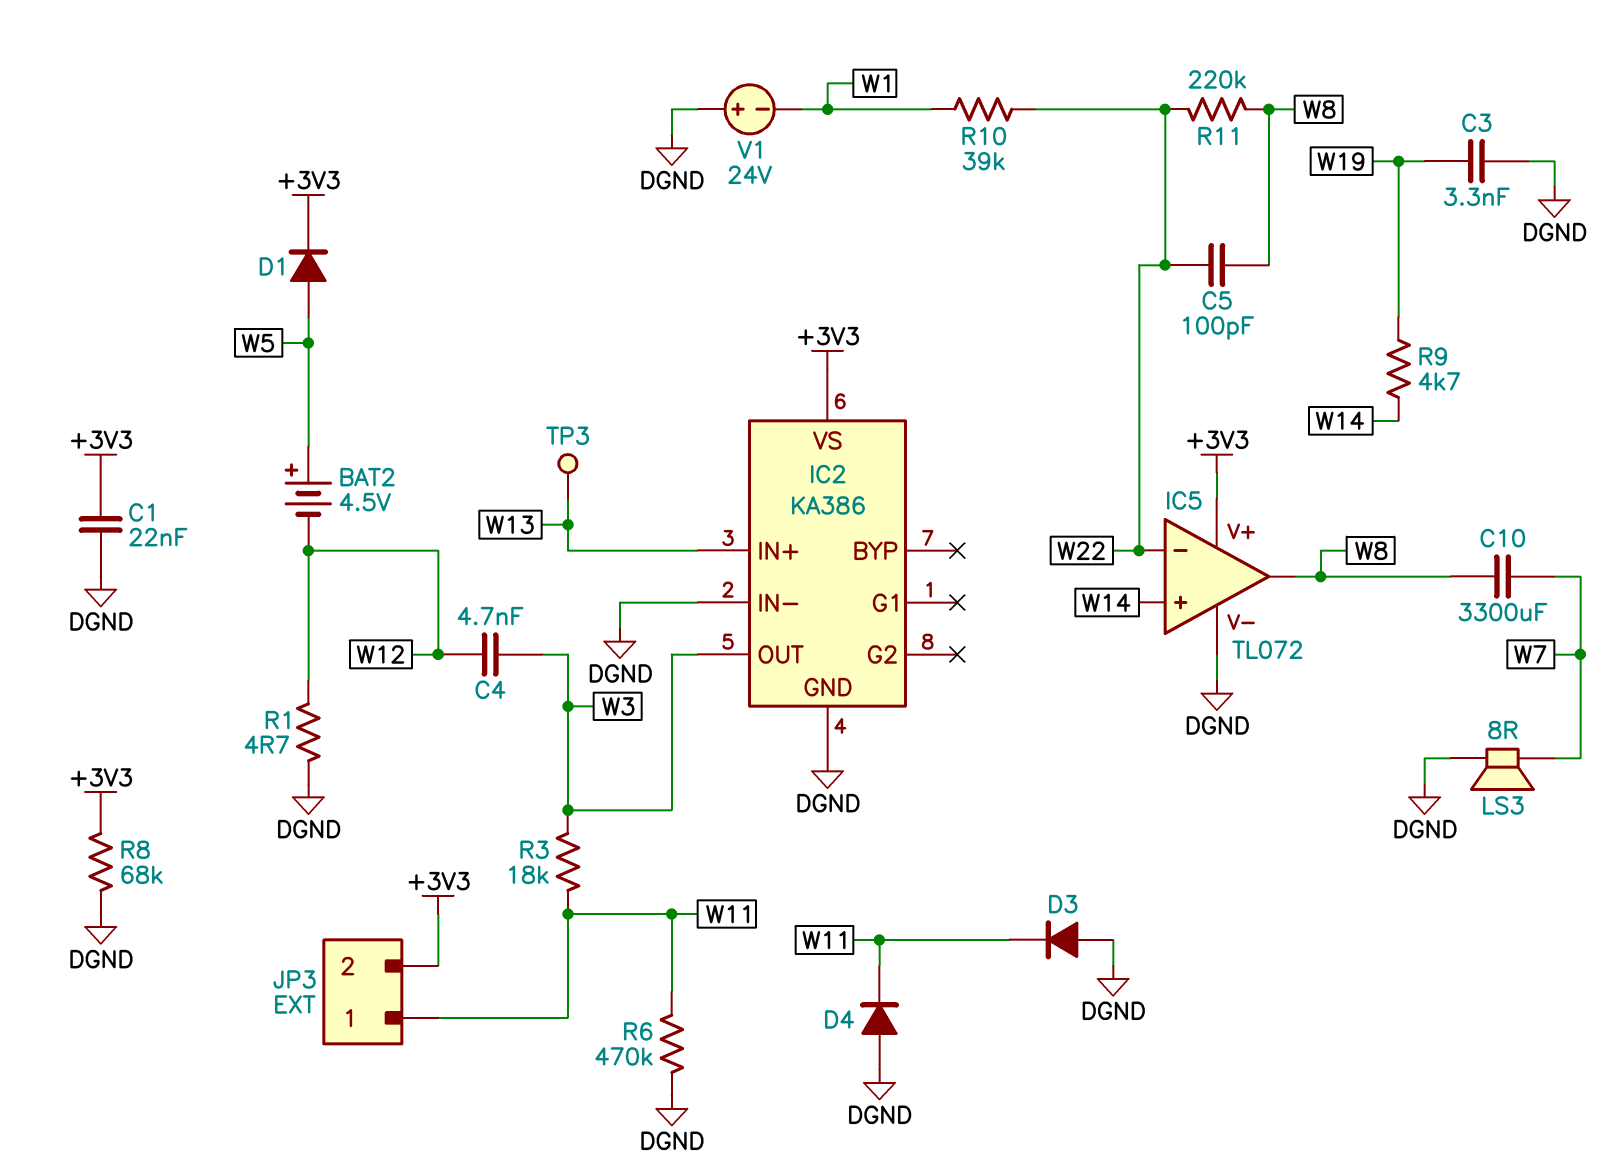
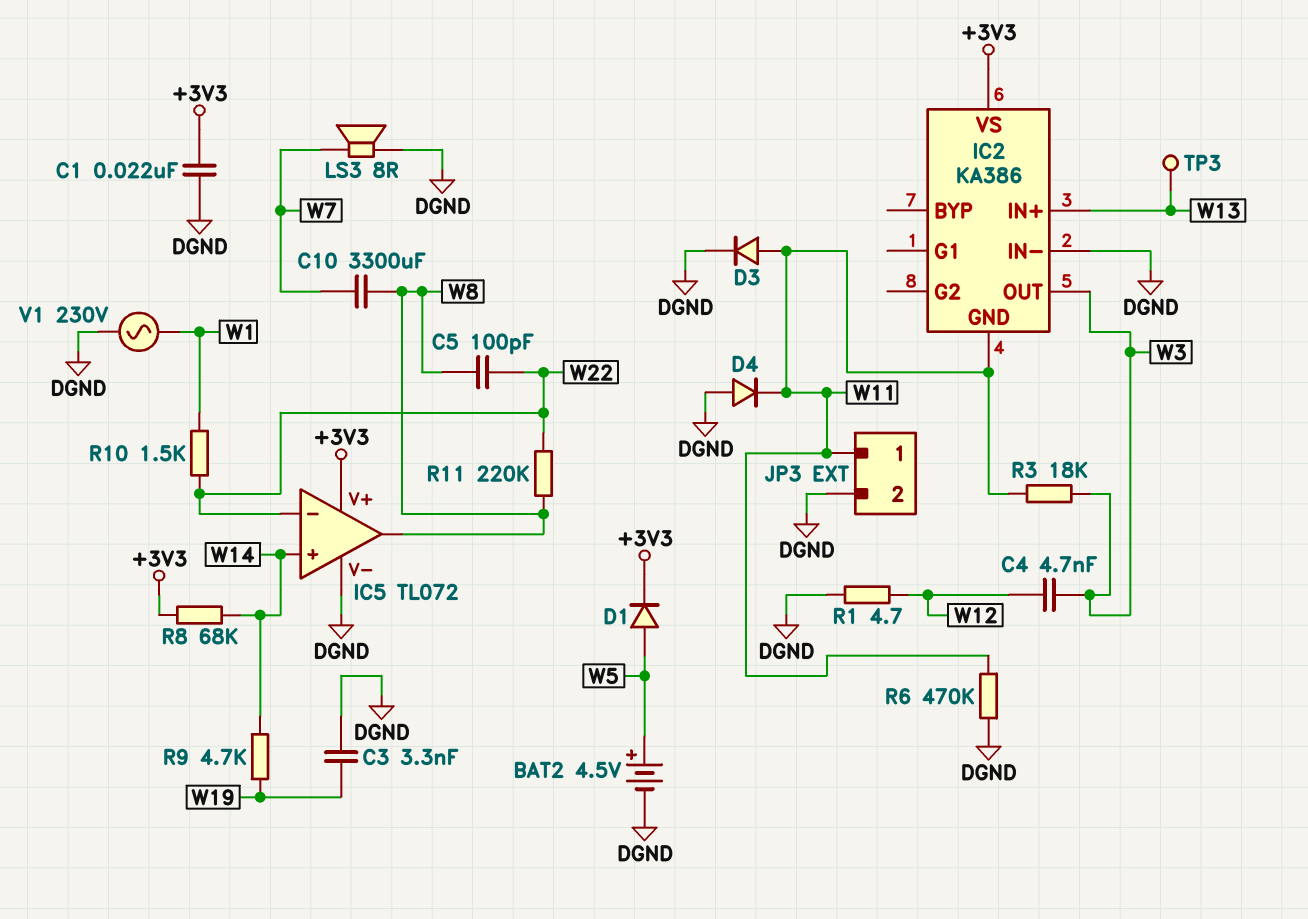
BAT2: 4.5V (plus W5, minus W12) -> 4.5V (plus W5, minus DGND)
D3: diode (A DGND, K W11) -> diode (A W11, K DGND)
IC2 pin GND: DGND -> W11
JP3 pin 2: +3V3 -> DGND
R8: 68k (+3V3, DGND) -> 68k (+3V3, W14)
R10: 39k (W1, W22) -> 1.5k (W1, W22)
V1: 24V (plus DGND, minus W1) -> AC 230V (DGND, W1)

